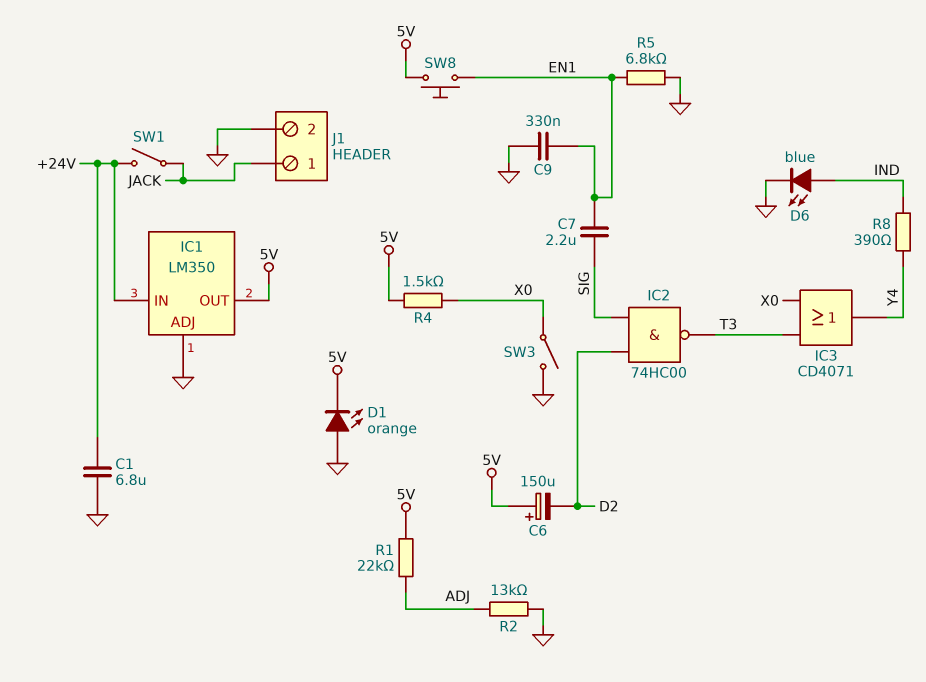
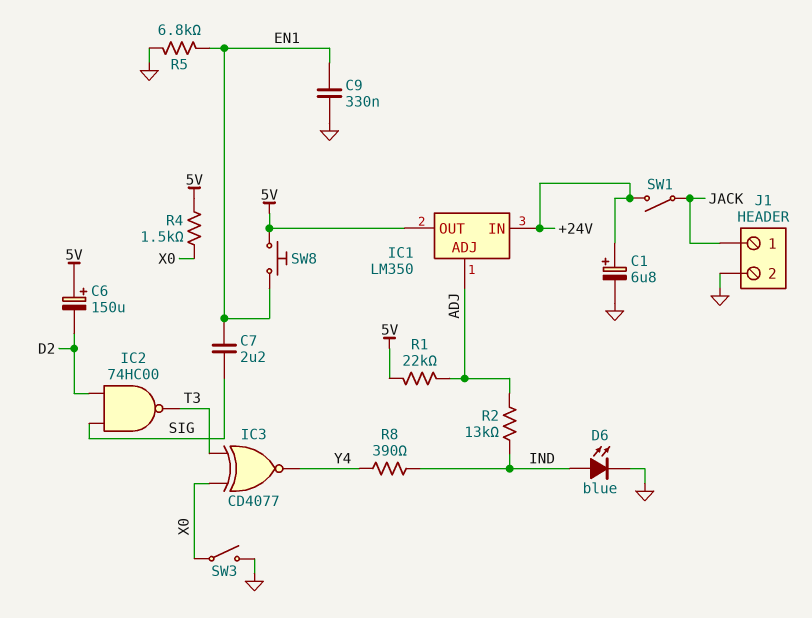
C1: 6.8uF (+24V, GND) -> 6.8uF (plus +24V, minus GND)
D1: LED orange (A GND, K 5V) -> none
IC1 pin ADJ: GND -> ADJ
IC3: OR CD4071 (in T3, in X0, out Y4) -> XNOR CD4077 (in T3, in X0, out Y4)
R2: 13k (ADJ, GND) -> 13k (ADJ, IND)

